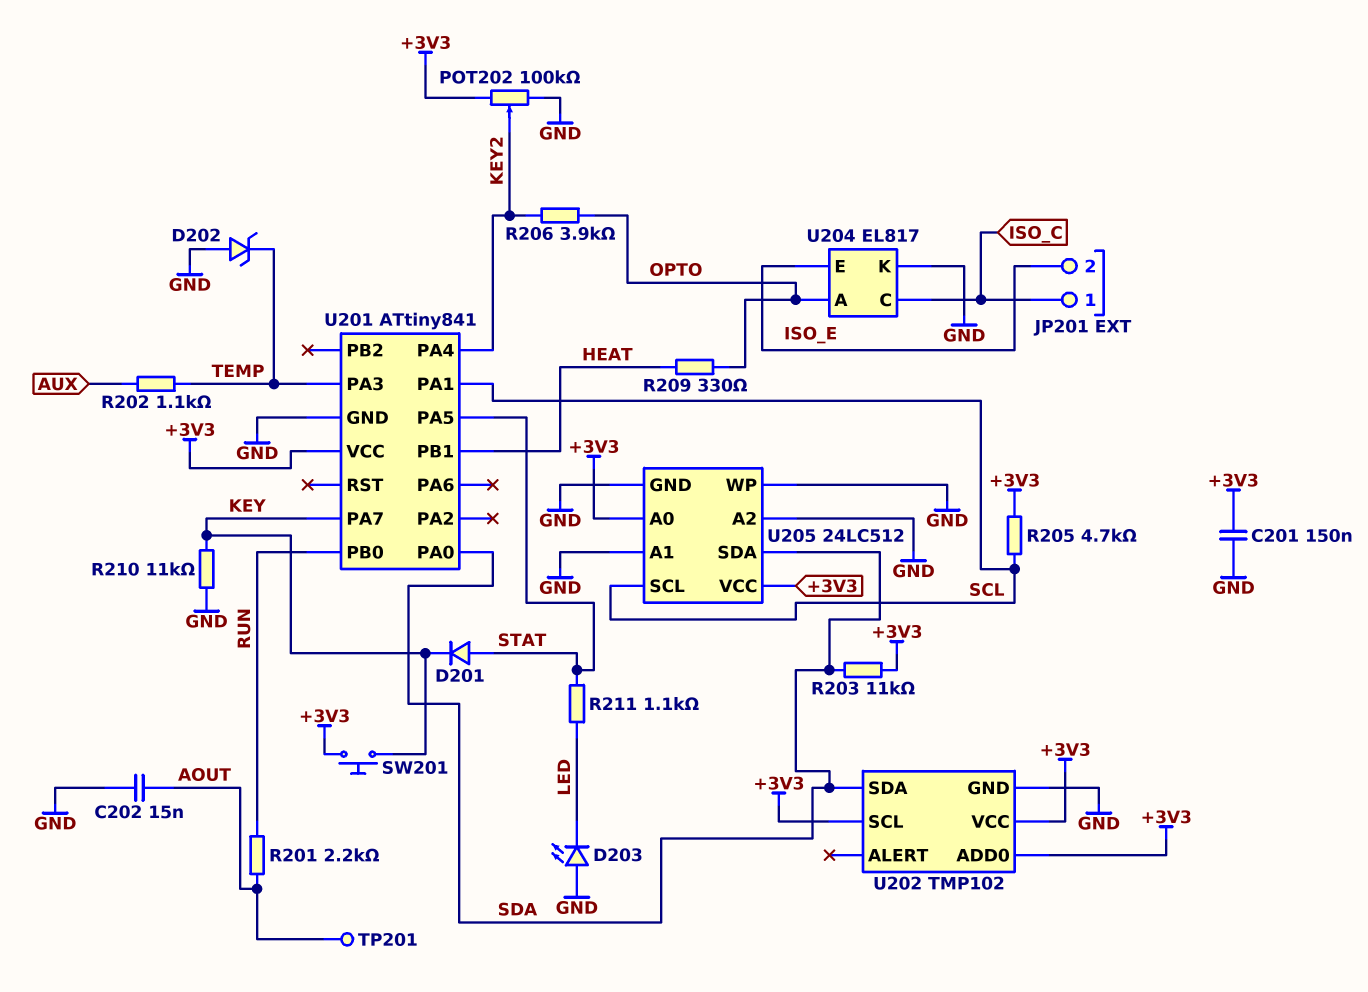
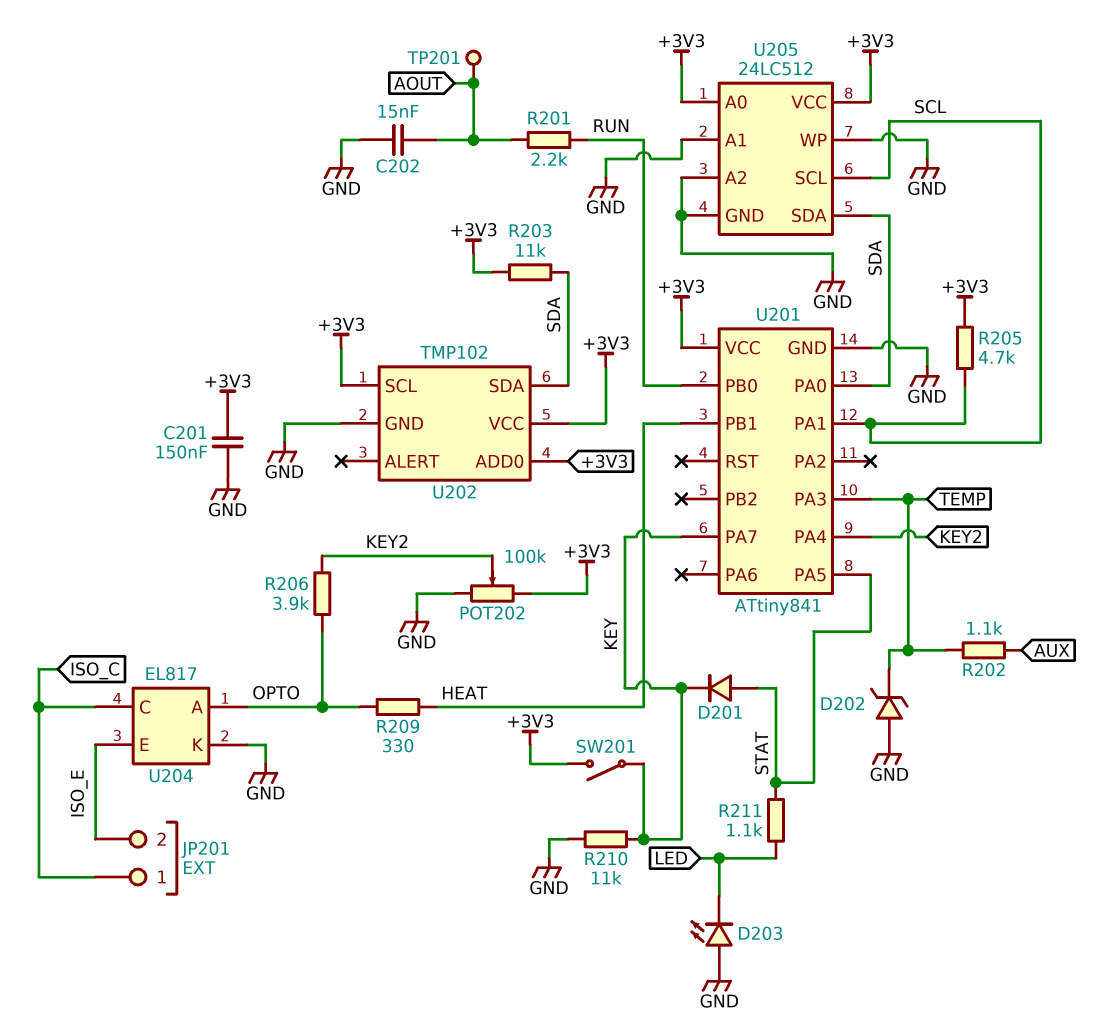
SW201: button (+3V3, KEY) -> switch (+3V3, KEY)

